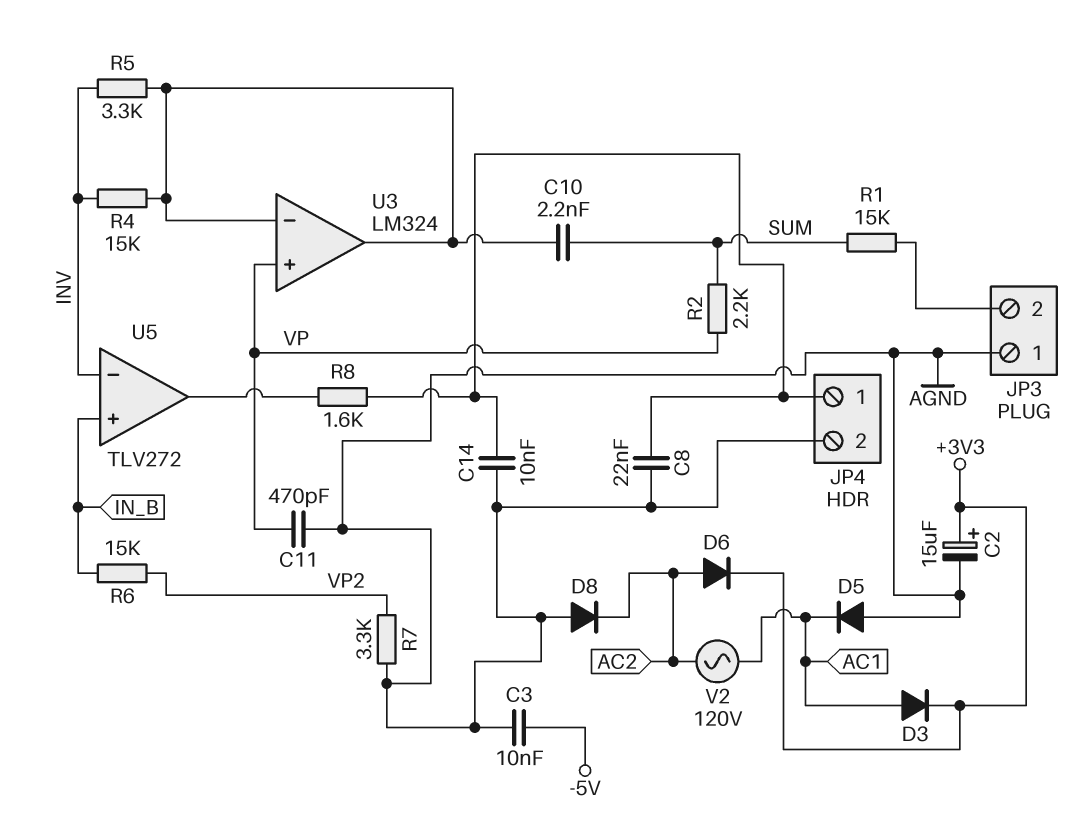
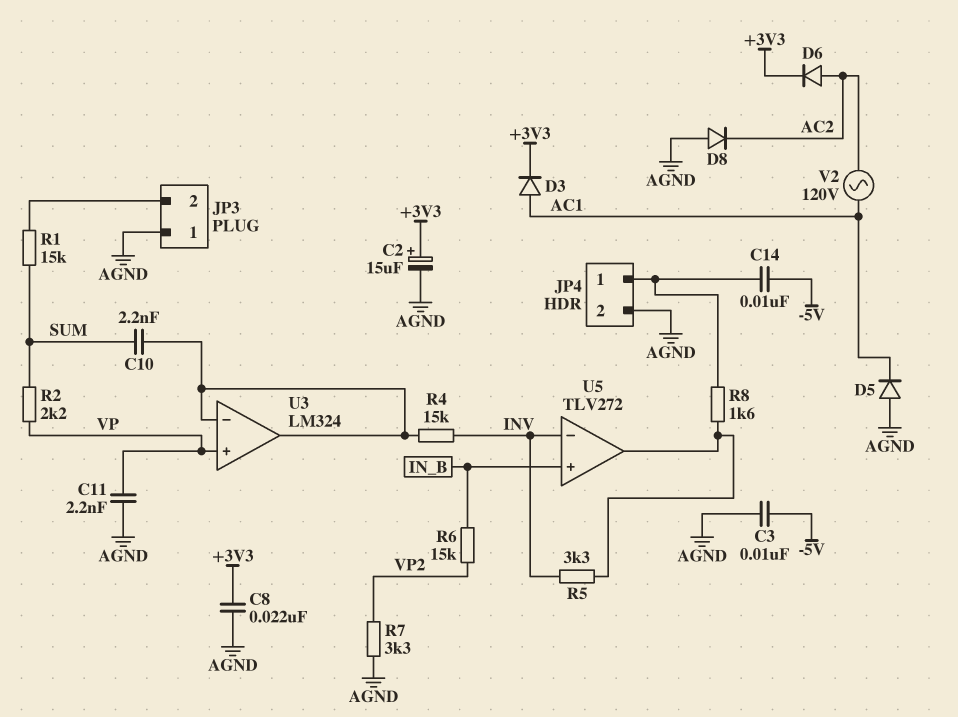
C8: 22nF (AGND, JP4/1) -> 22nF (+3V3, AGND)
C11: 470pF (AGND, VP) -> 2.2nF (AGND, VP)
C14: 10nF (AGND, JP4/1) -> 10nF (-5V, JP4/1)
R5: 3.3k (INV, U3/in-) -> 3.3k (INV, U5/out)

